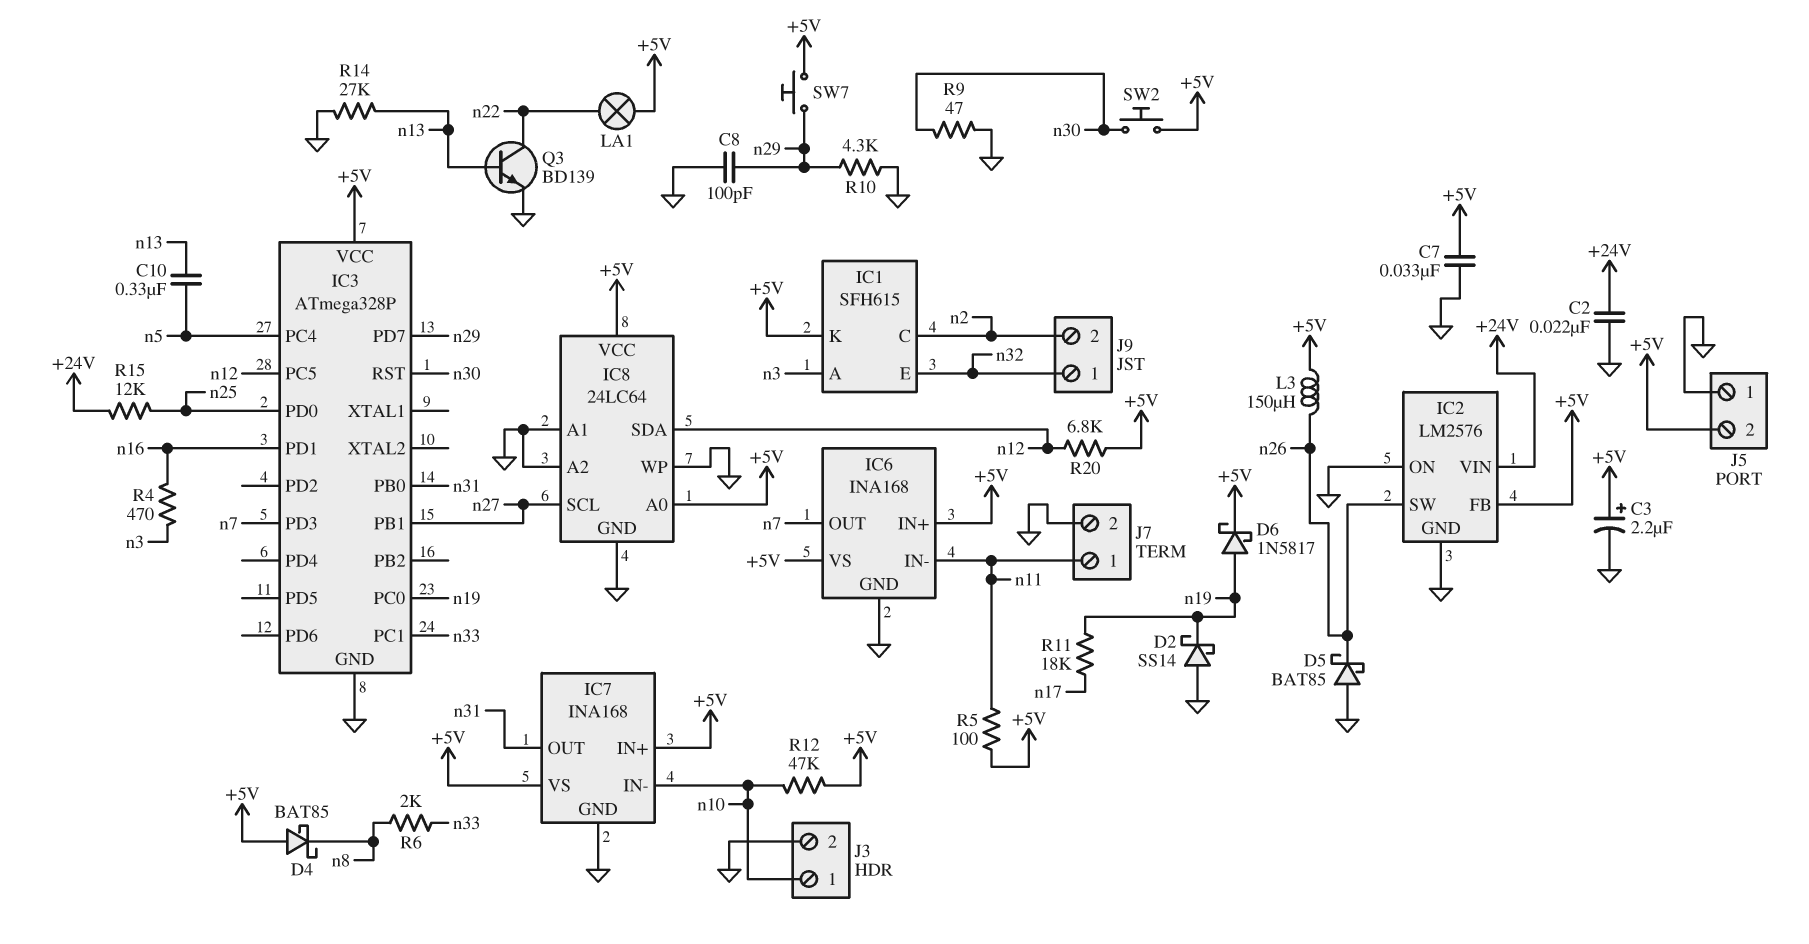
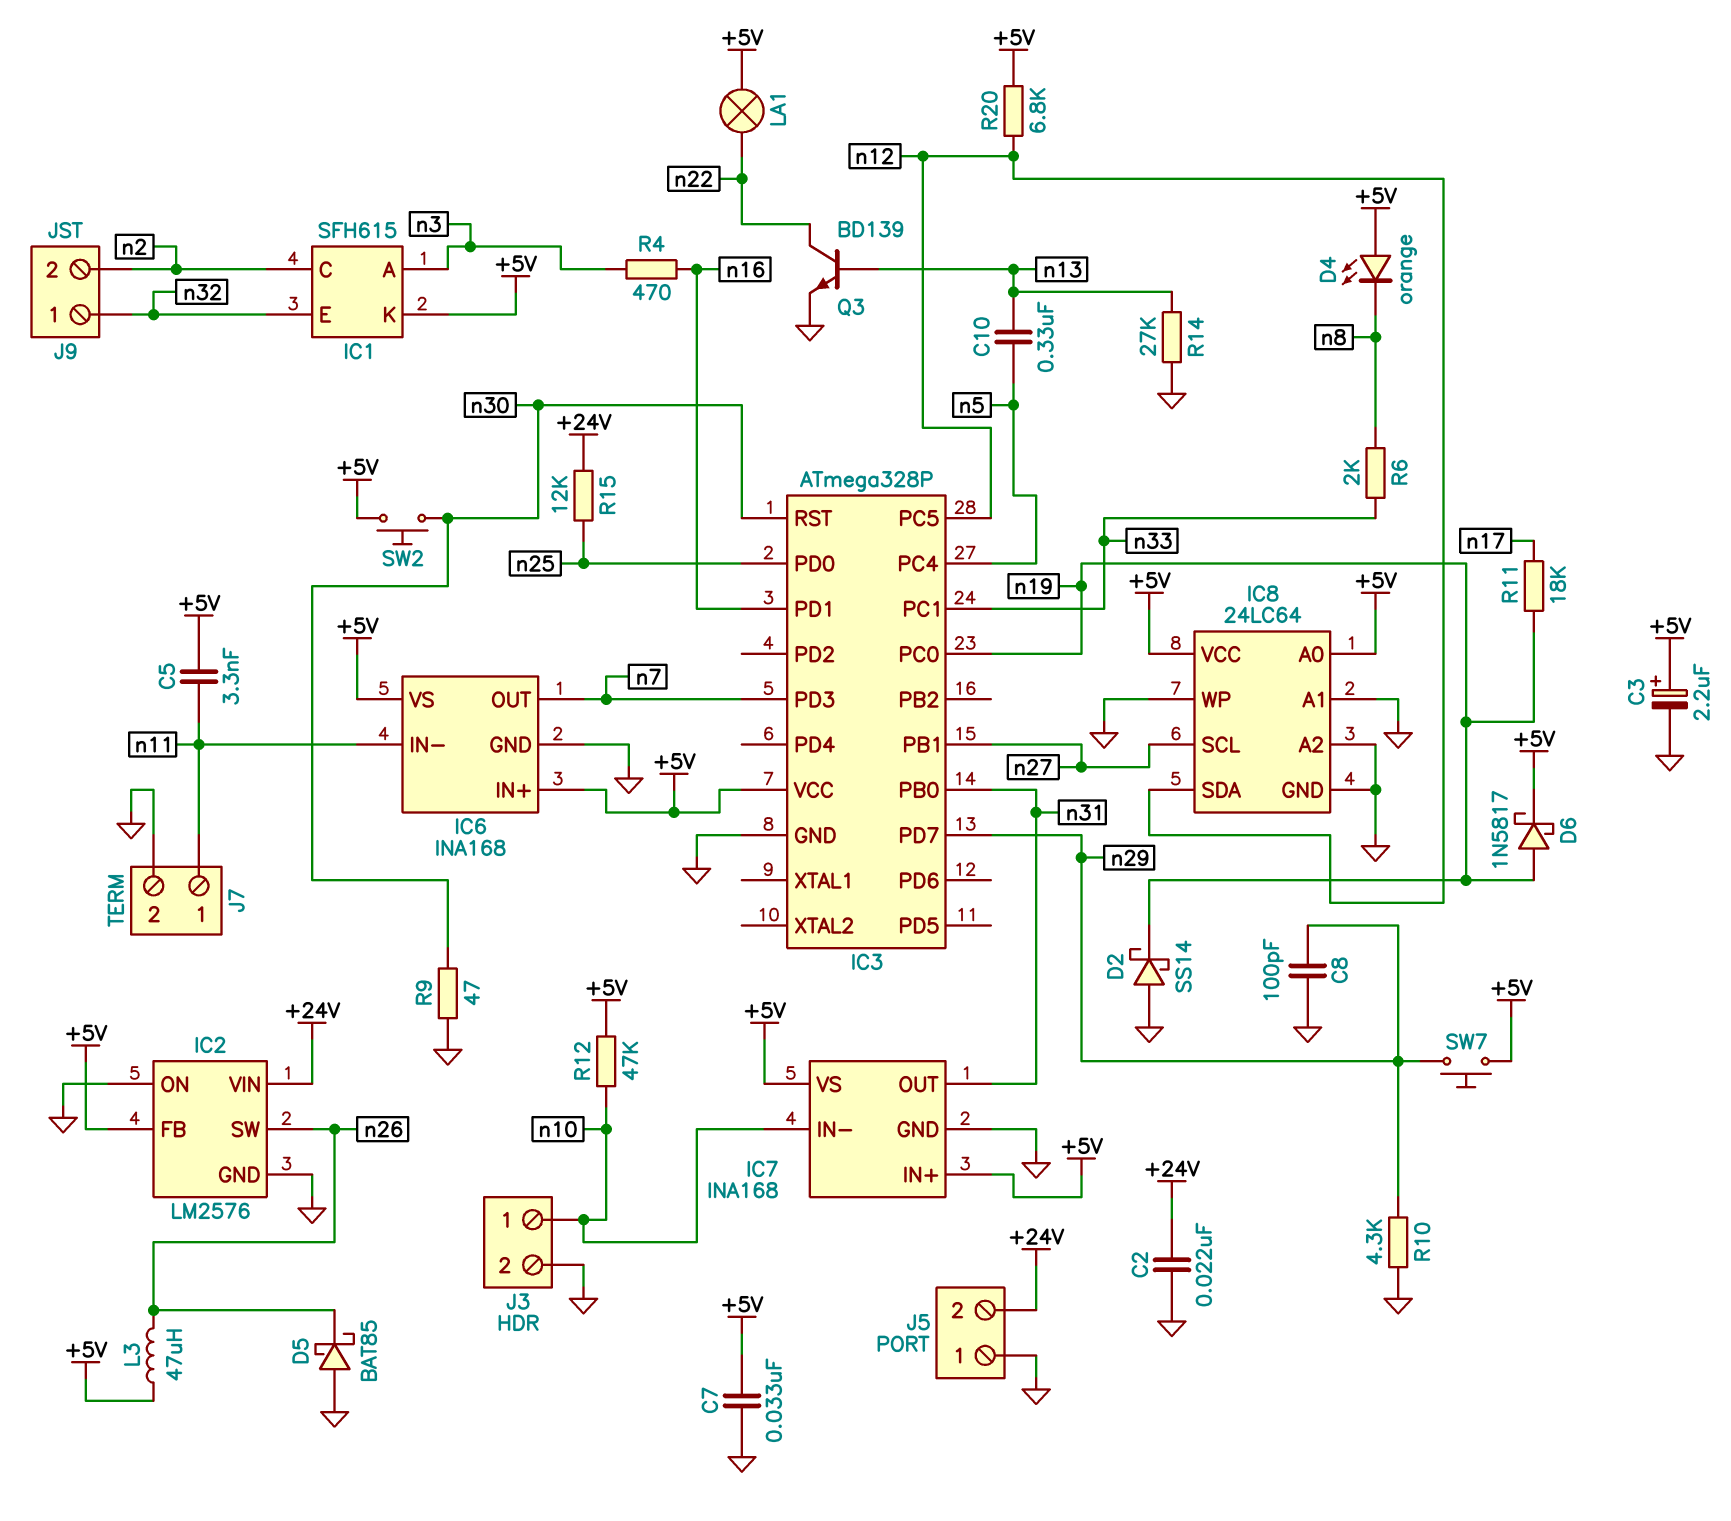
C5: none -> 3.3nF (+5V, n11)
D4: schottky BAT85 (A +5V, K n8) -> LED orange (A +5V, K n8)
J5 pin 2: +5V -> +24V
L3: 150uH (+5V, n26) -> 47uH (+5V, n26)
R5: 100 (+5V, n11) -> none

